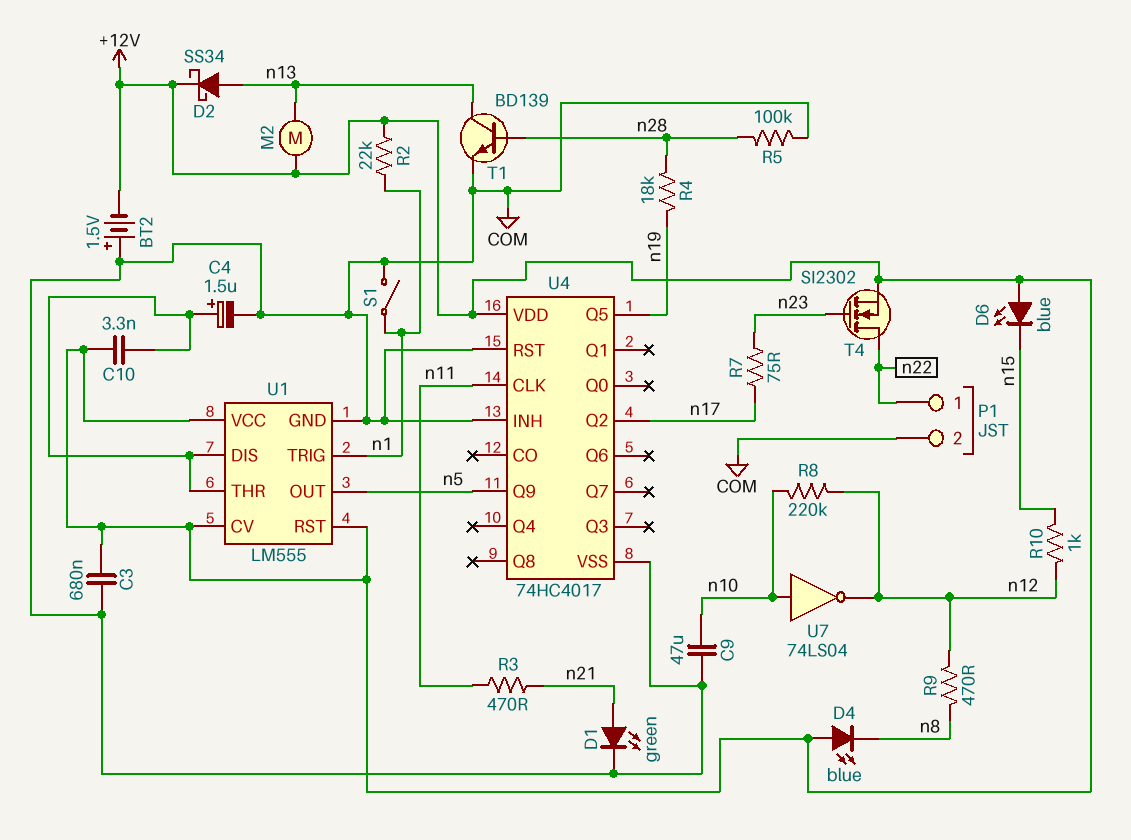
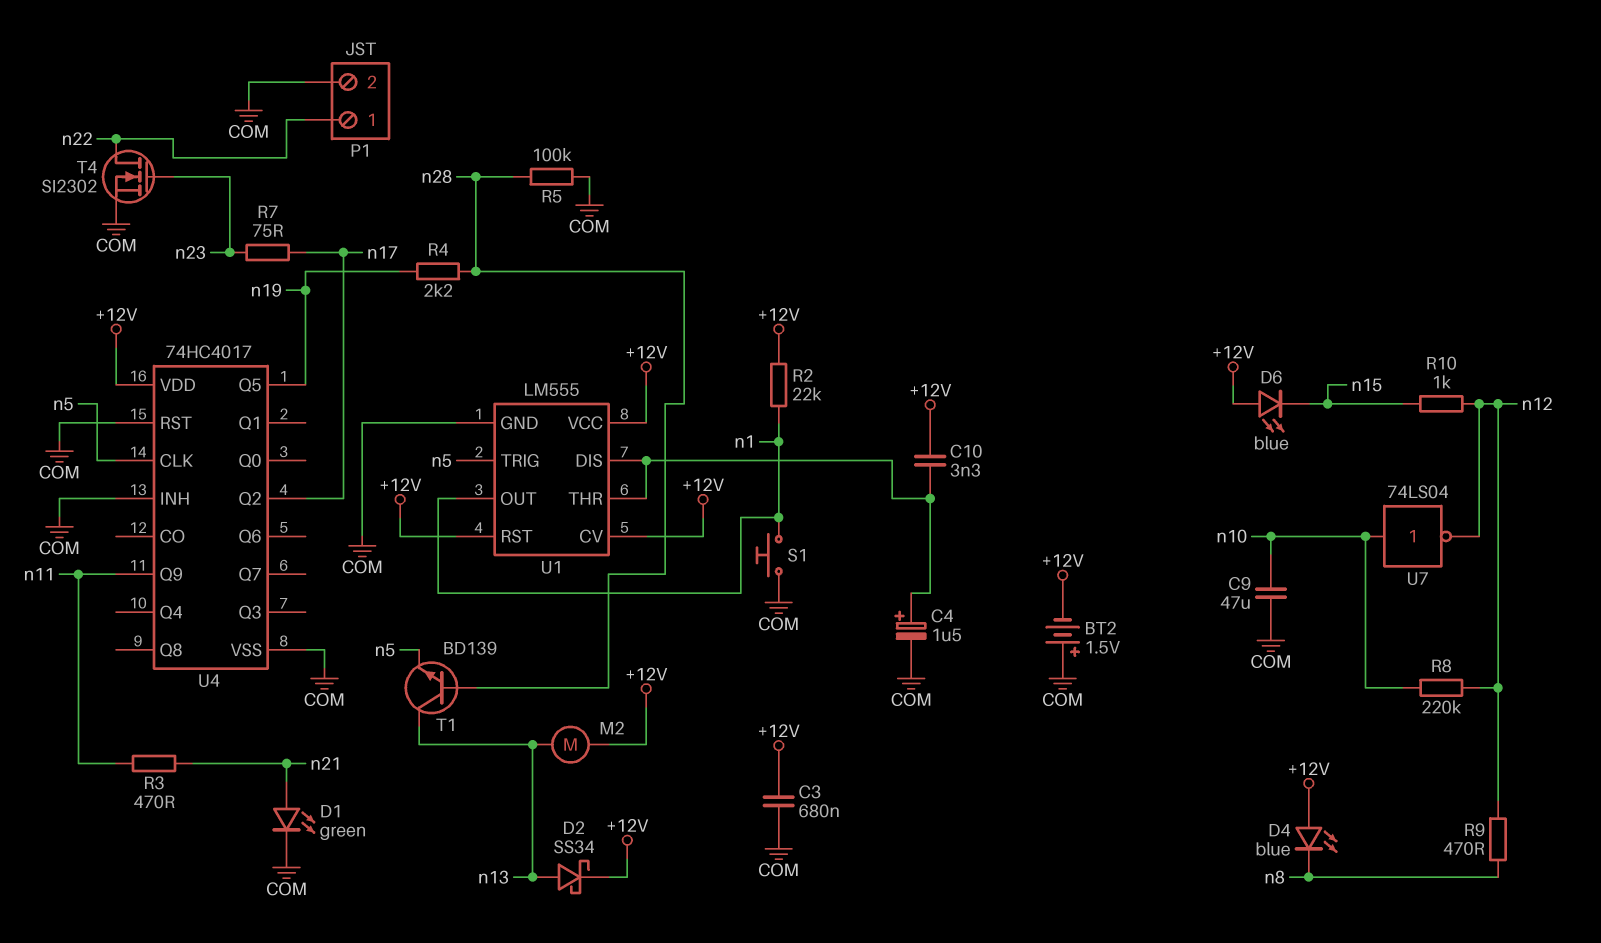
R4: 18k (n19, n28) -> 2.2k (n19, n28)
S1: switch (COM, n1) -> button (COM, n1)
T1: NPN BD139 (B n28, C n13, E COM) -> NPN BD139 (B n28, C n13, E n5)
T4: NMOS SI2302 (G n23, D n22, S +12V) -> NMOS SI2302 (G n23, D n22, S COM)
U1 pin OUT: n5 -> n1
U1 pin TRIG: n1 -> n5
U4 pin CLK: n11 -> n5
U4 pin Q9: n5 -> n11

